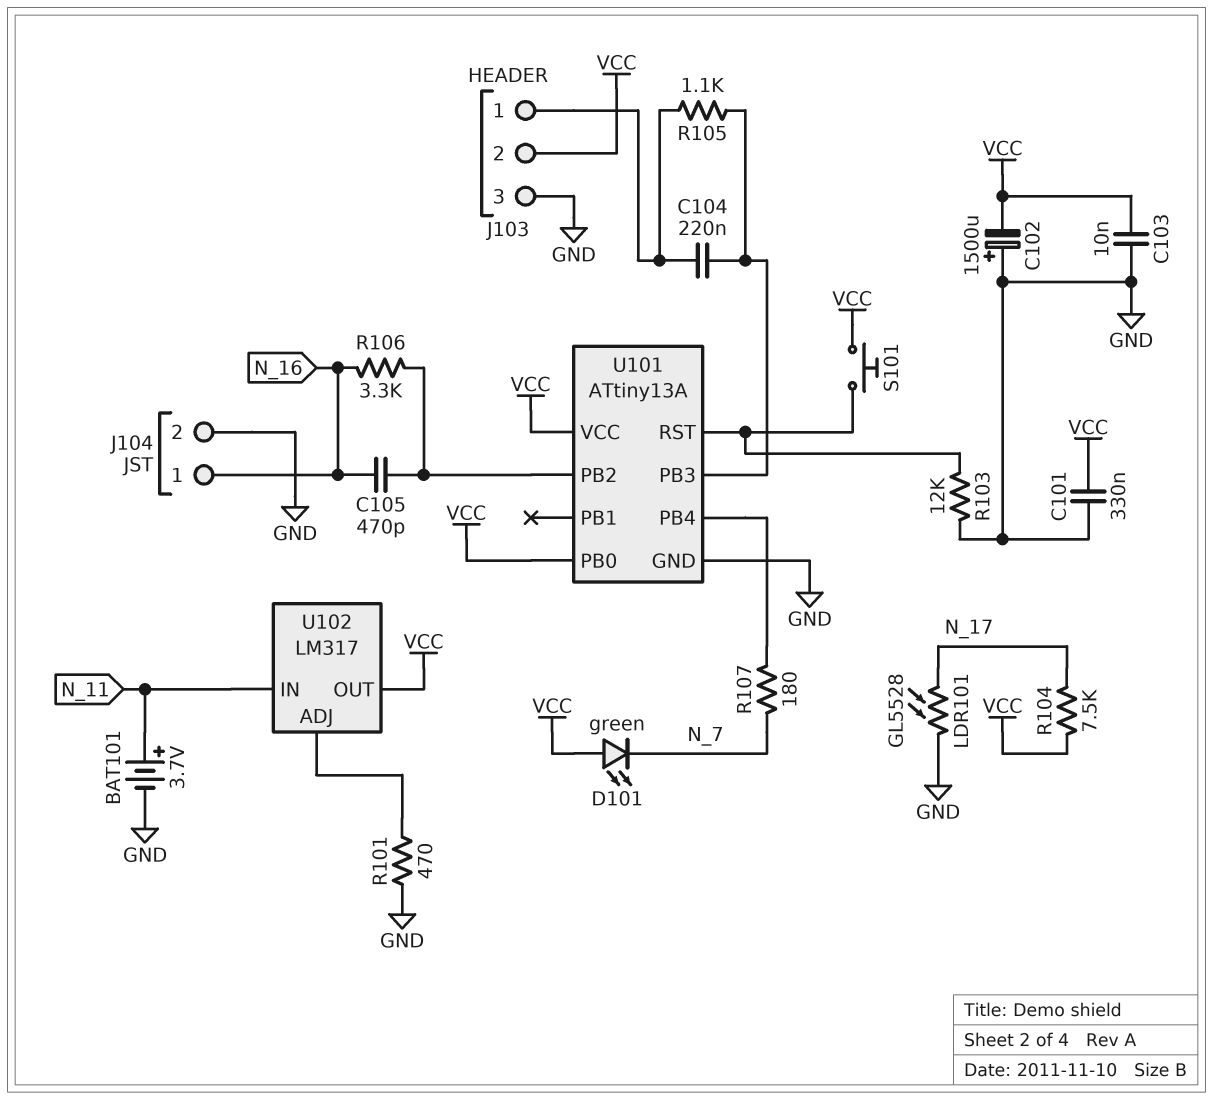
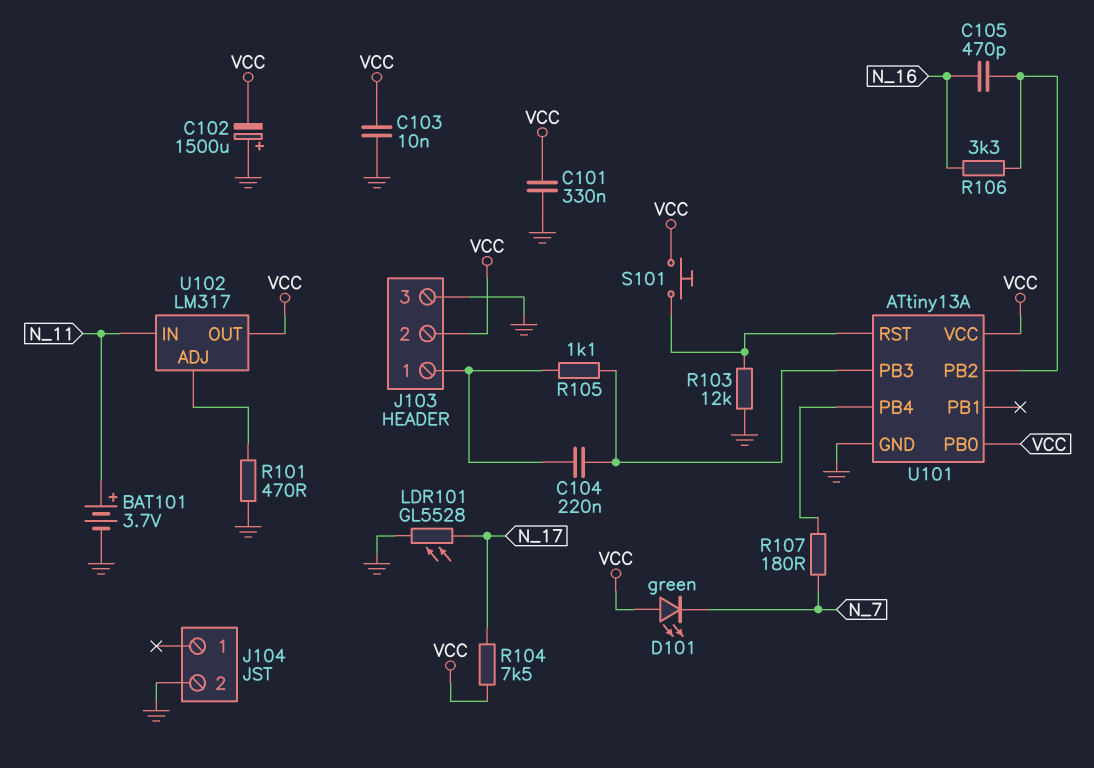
J104 pin 1: N_16 -> none

